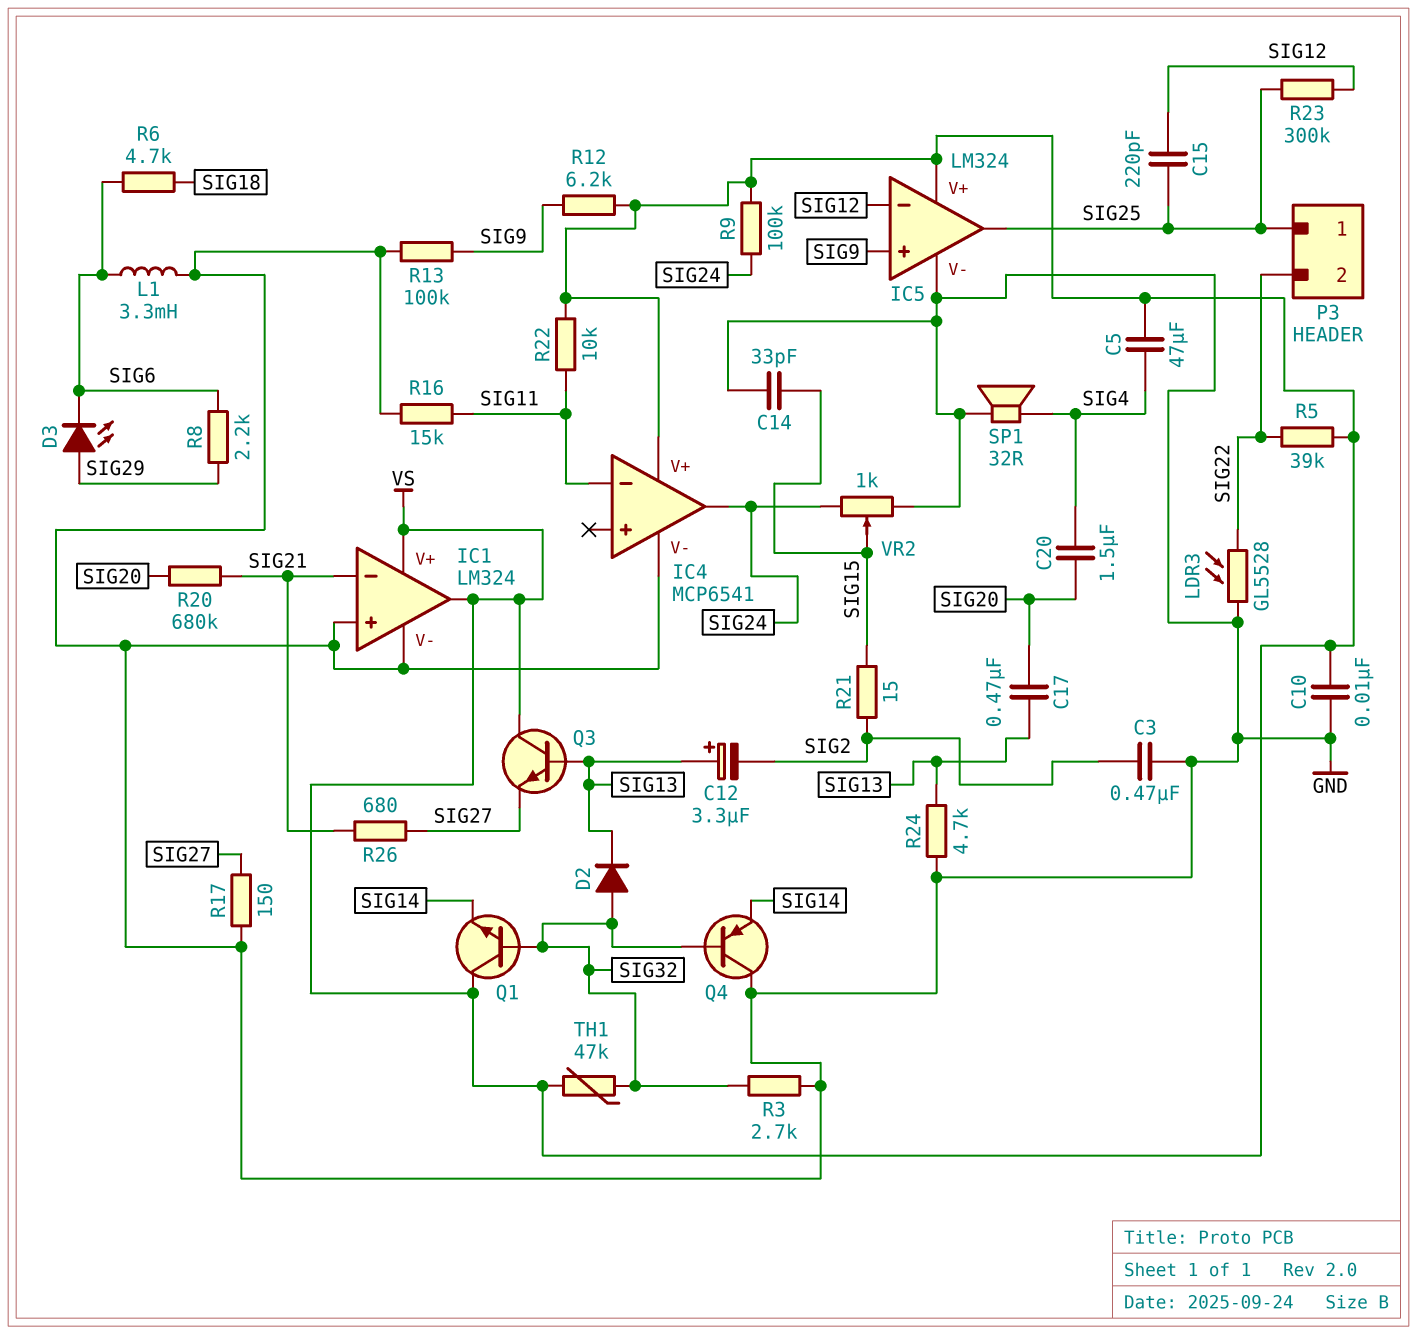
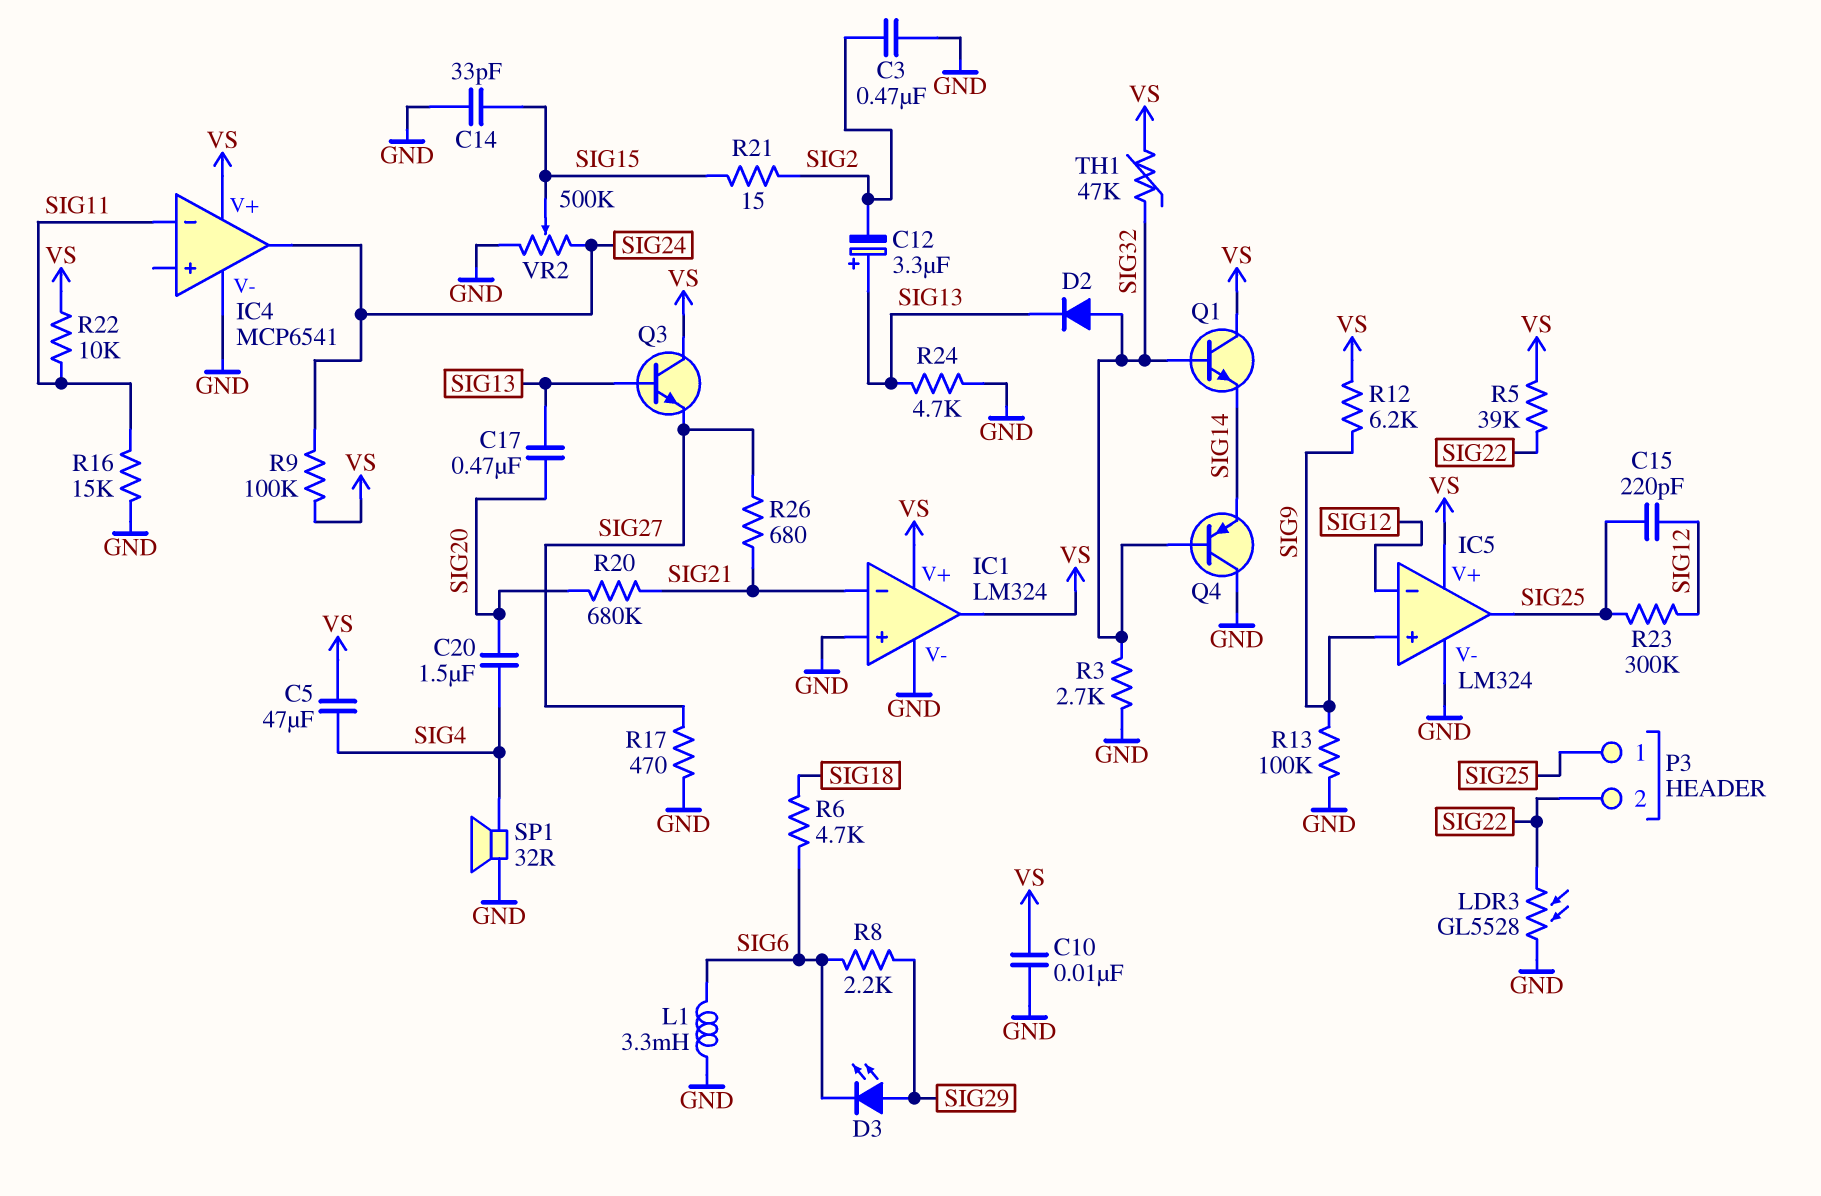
R17: 150 (GND, SIG27) -> 470 (GND, SIG27)
VR2: 1k (GND, SIG24, wiper SIG15) -> 500k (GND, SIG24, wiper SIG15)

